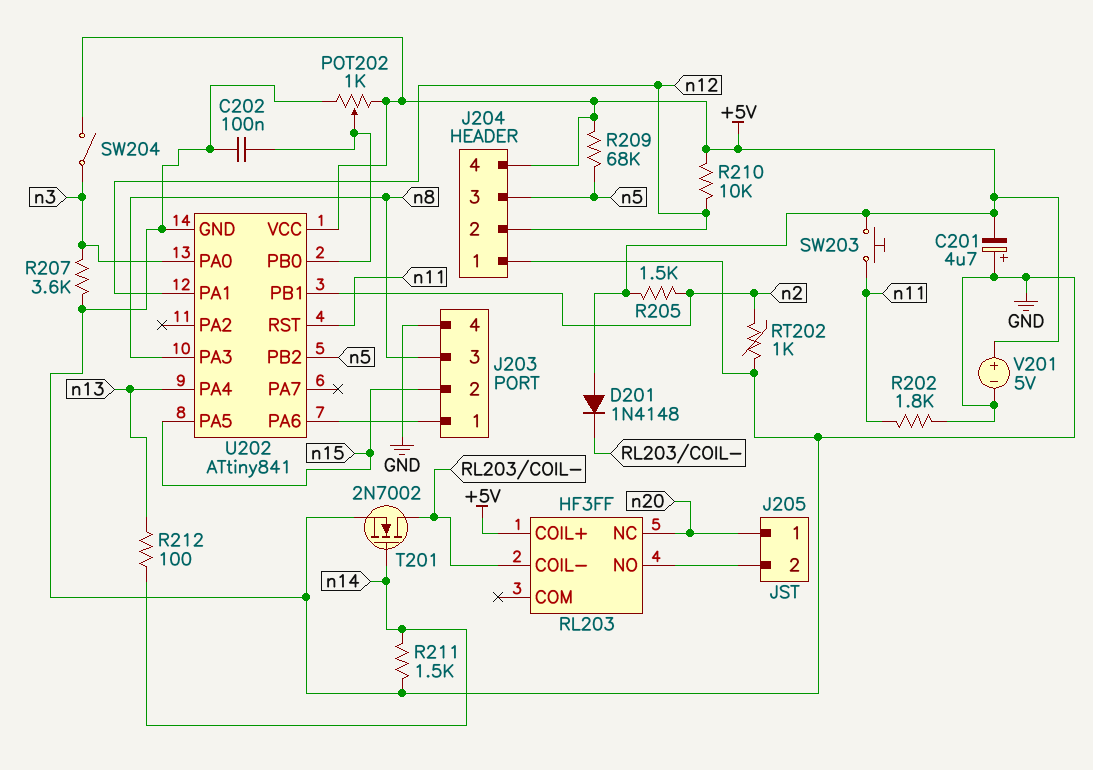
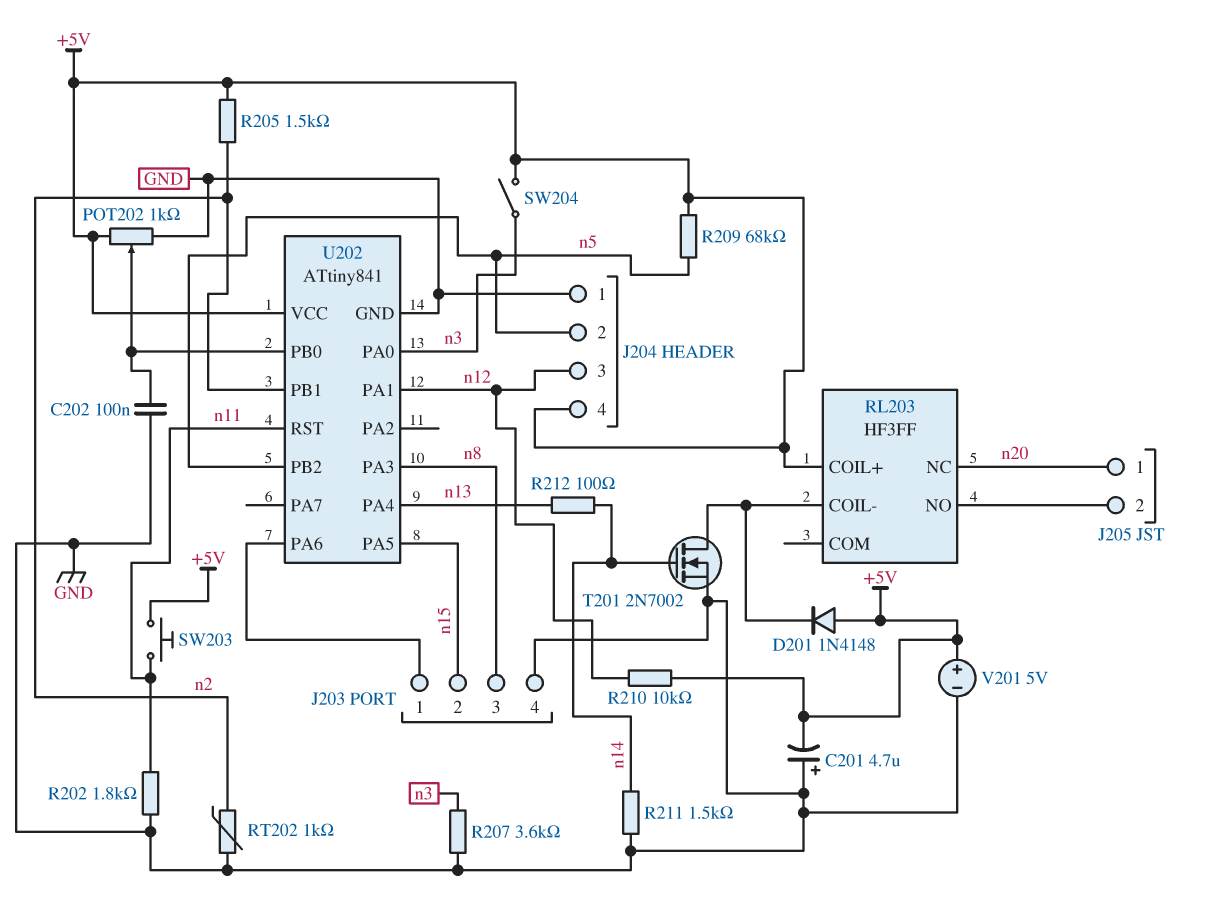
J204 pin 2: n12 -> n5
J204 pin 3: n5 -> n12

